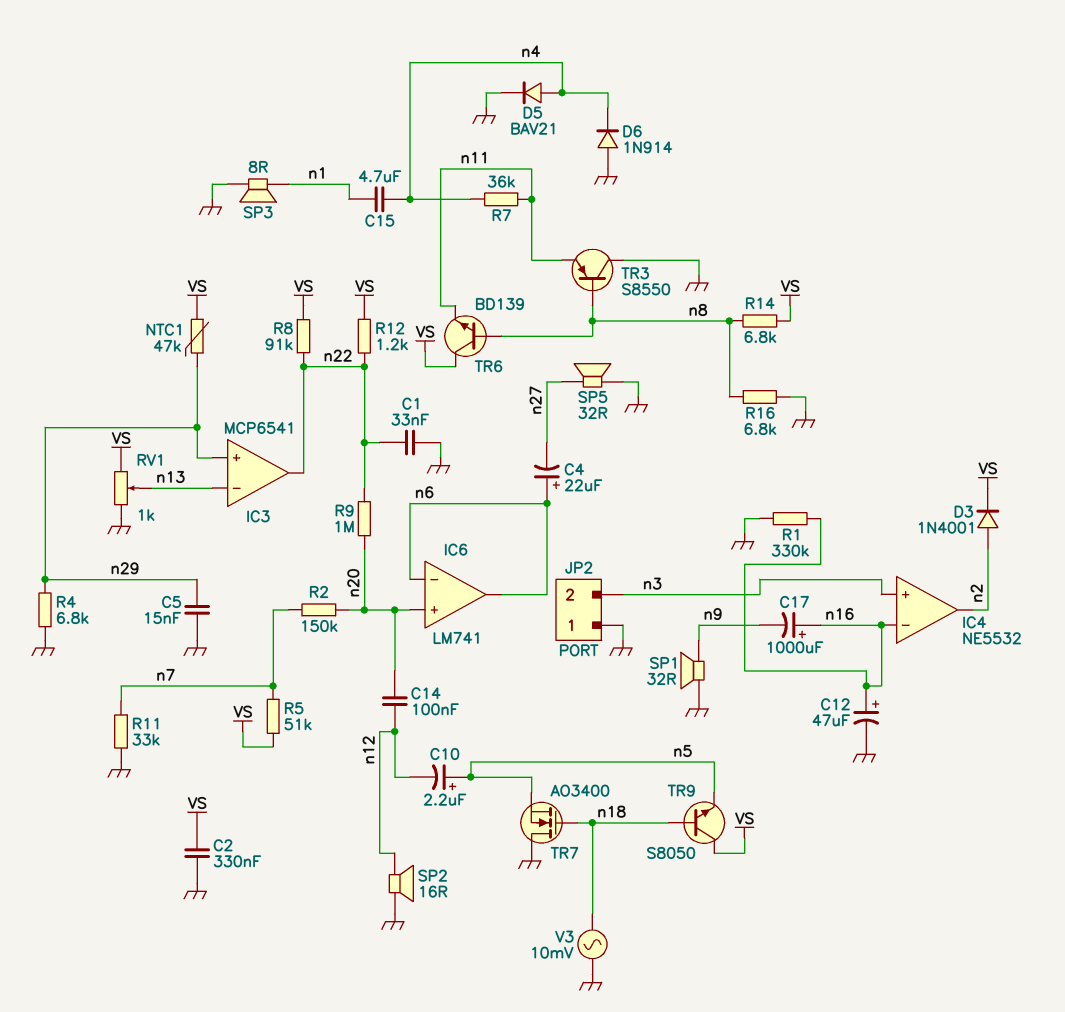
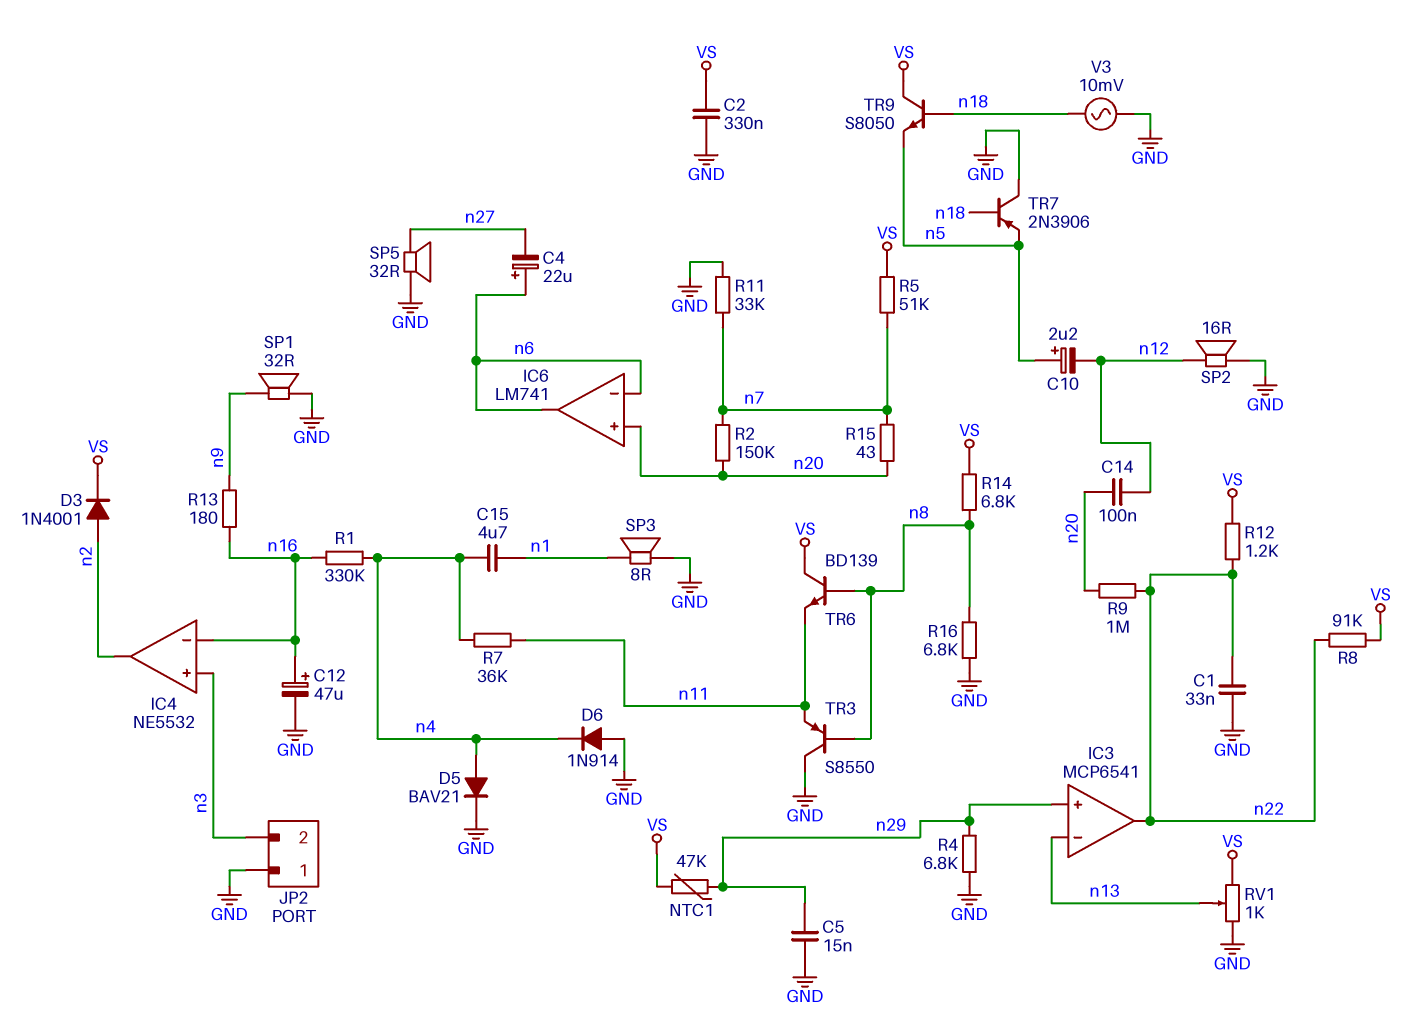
C17: 1000uF (plus n16, minus n9) -> none
R1: 330k (GND, n16) -> 330k (n4, n16)
R13: none -> 180 (n9, n16)
R15: none -> 43 (n7, n20)
TR7: NMOS AO3400 (G n18, D GND, S n5) -> PNP 2N3906 (B n18, C GND, E n5)

